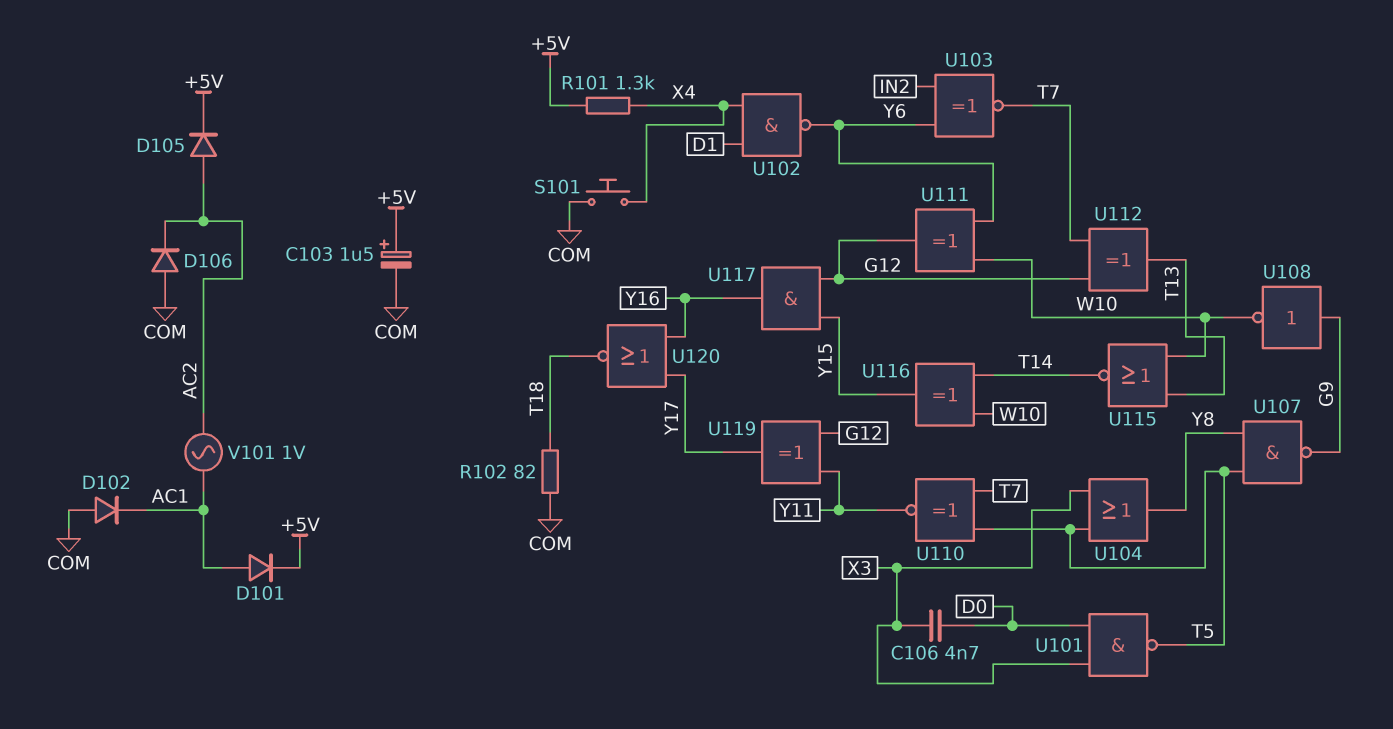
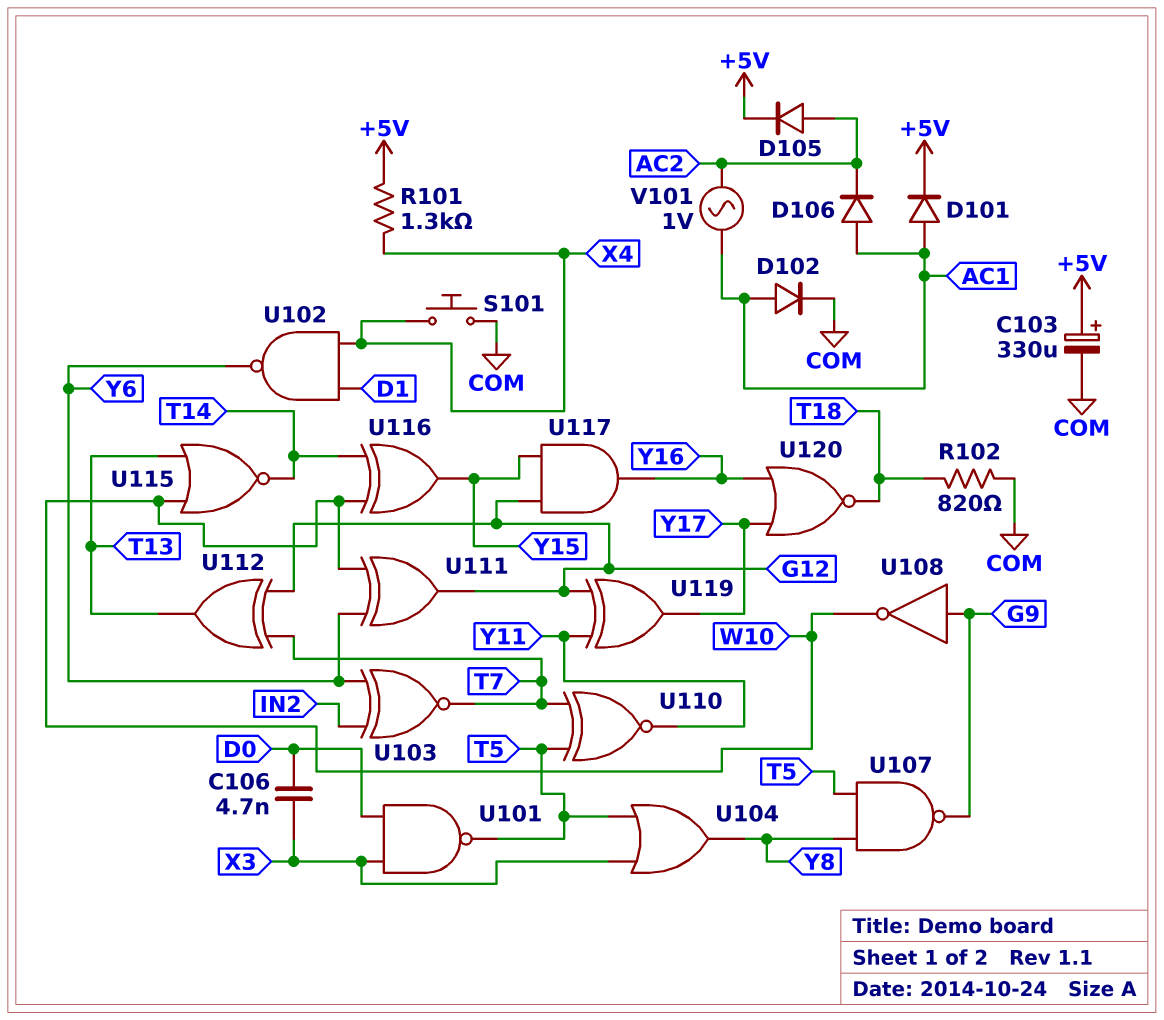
C103: 1.5uF (plus +5V, minus COM) -> 330uF (plus +5V, minus COM)
D102: diode (A COM, K AC1) -> diode (A AC1, K COM)
D106: diode (A COM, K AC2) -> diode (A AC1, K AC2)
R102: 82 (COM, T18) -> 820 (COM, T18)

